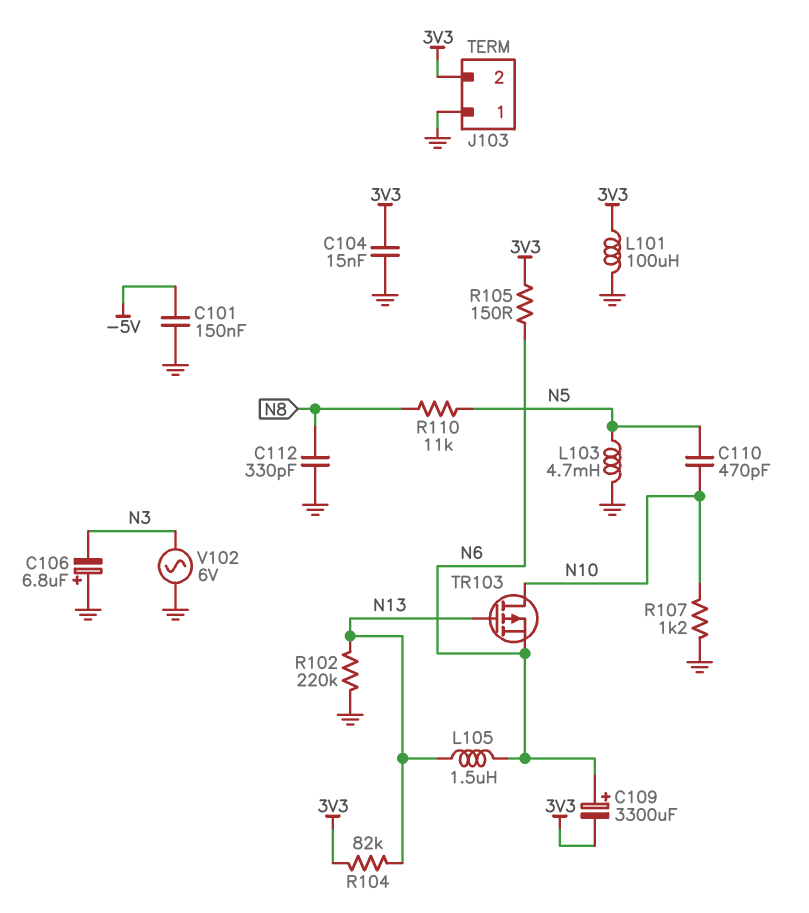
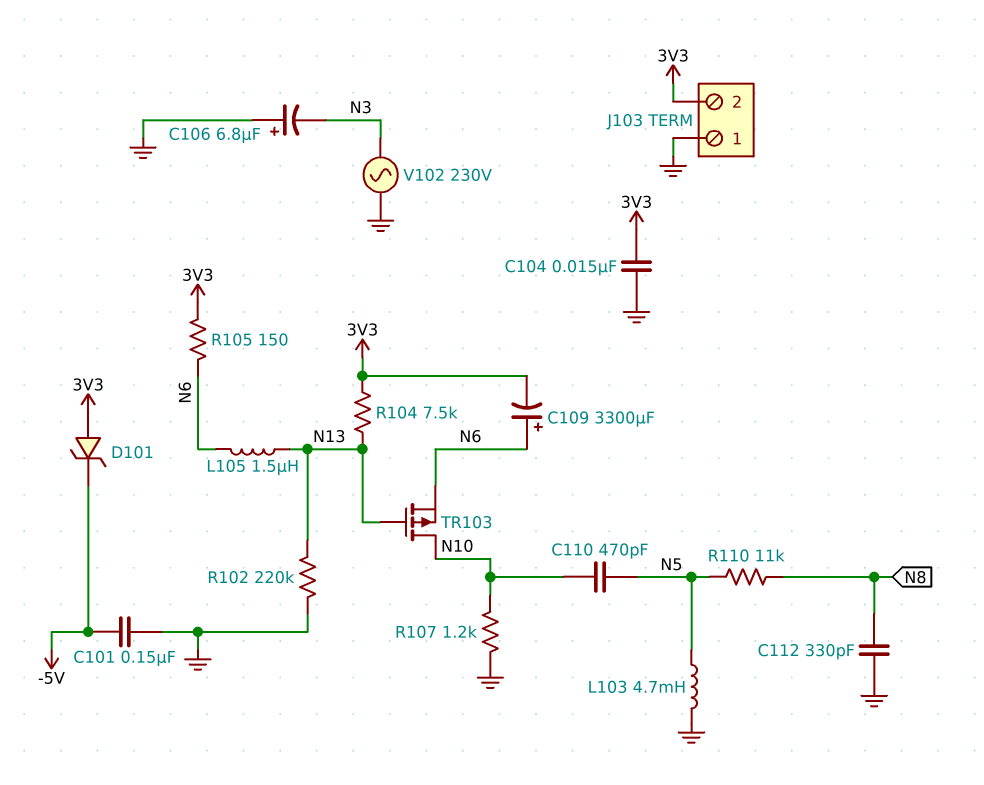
D101: none -> zener (A 3V3, K -5V)
L101: 100uH (3V3, GND) -> none
R104: 82k (3V3, N13) -> 7.5k (3V3, N13)
V102: AC 6V (GND, N3) -> AC 230V (GND, N3)

